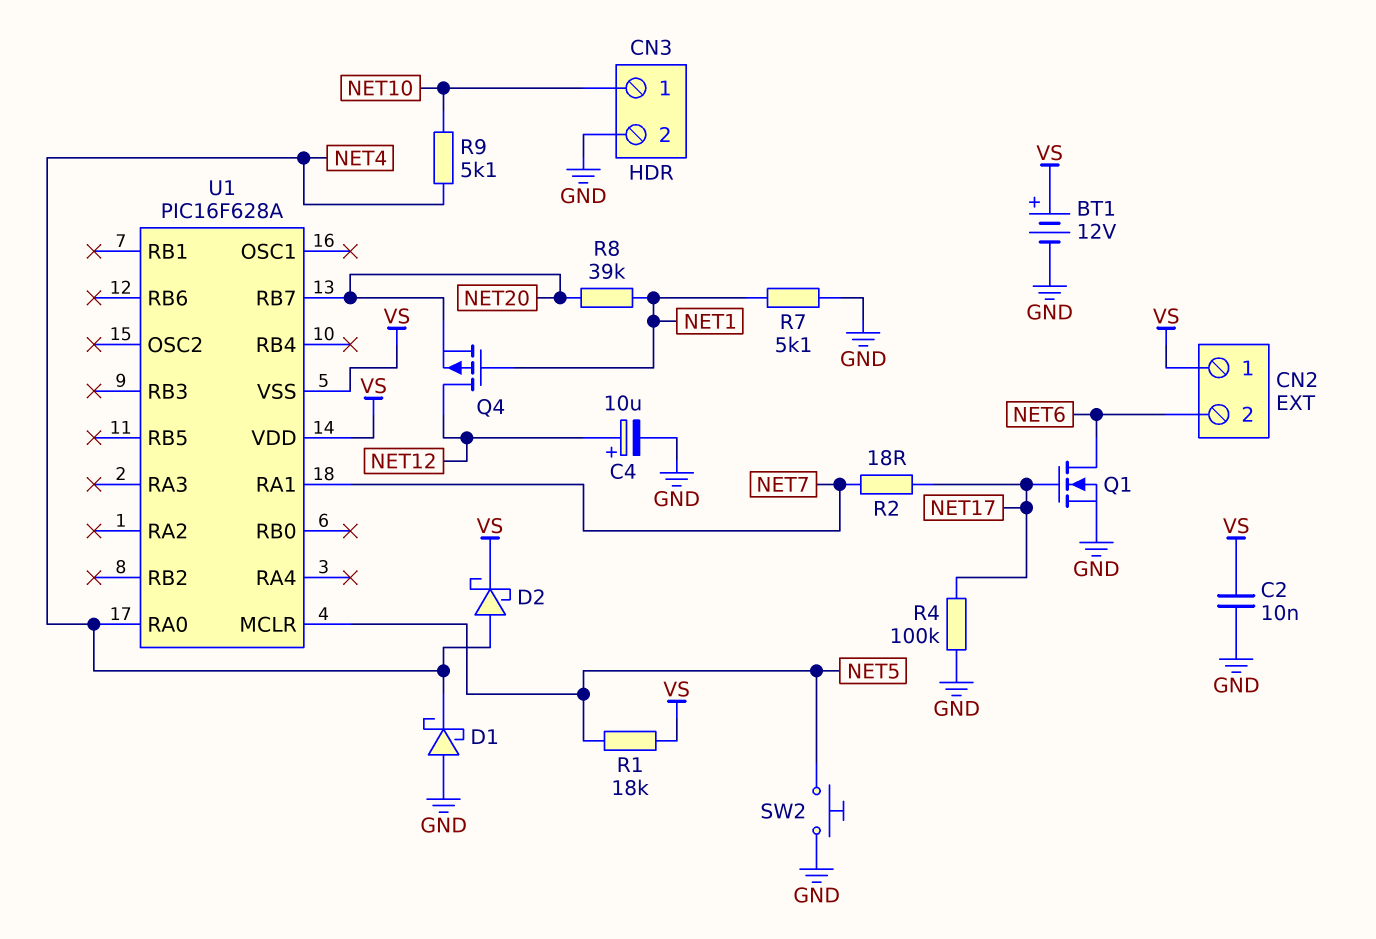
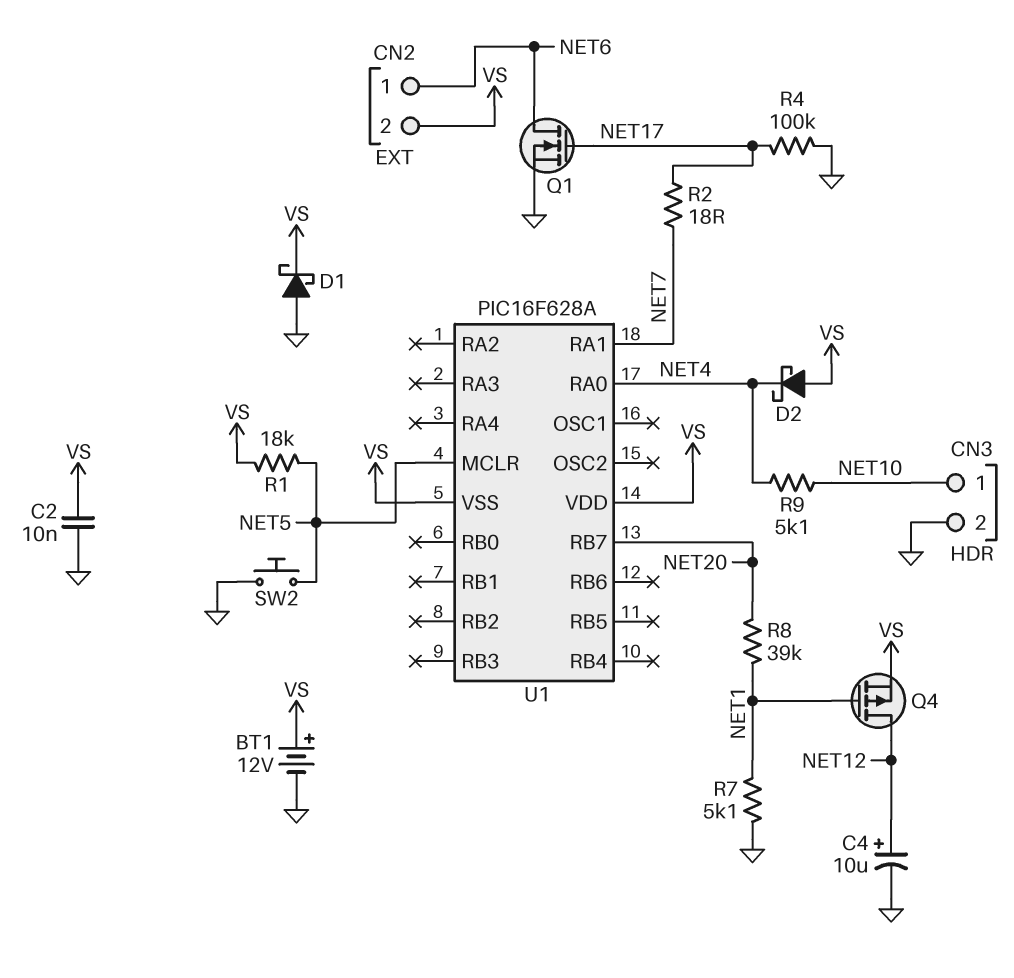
CN2 pin 1: VS -> NET6
CN2 pin 2: NET6 -> VS
D1: schottky (A GND, K NET4) -> schottky (A GND, K VS)
D2: schottky (A NET4, K VS) -> schottky (A VS, K NET4)
Q4: PMOS (G NET1, D NET12, S NET20) -> PMOS (G NET1, D NET12, S VS)

